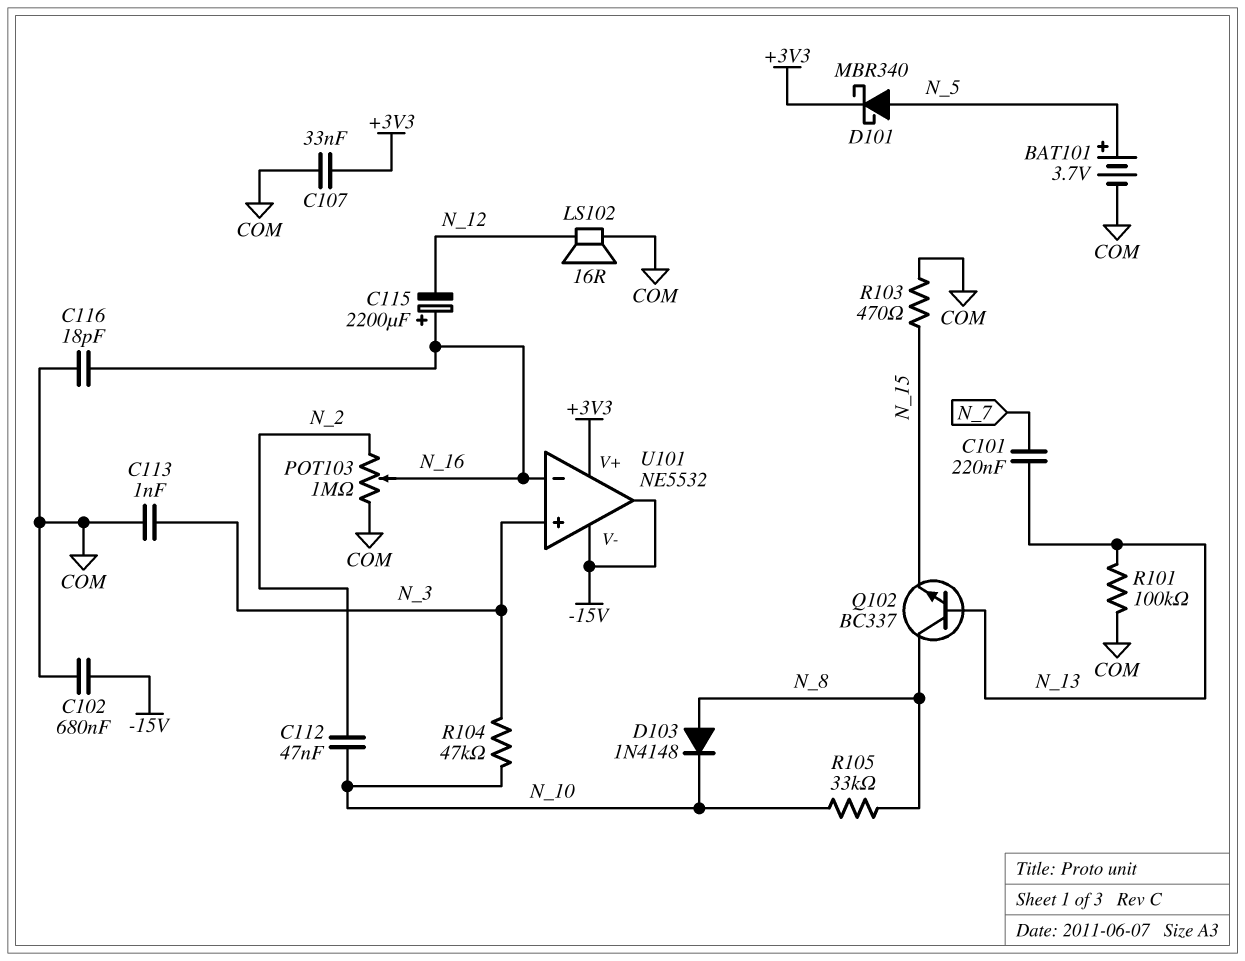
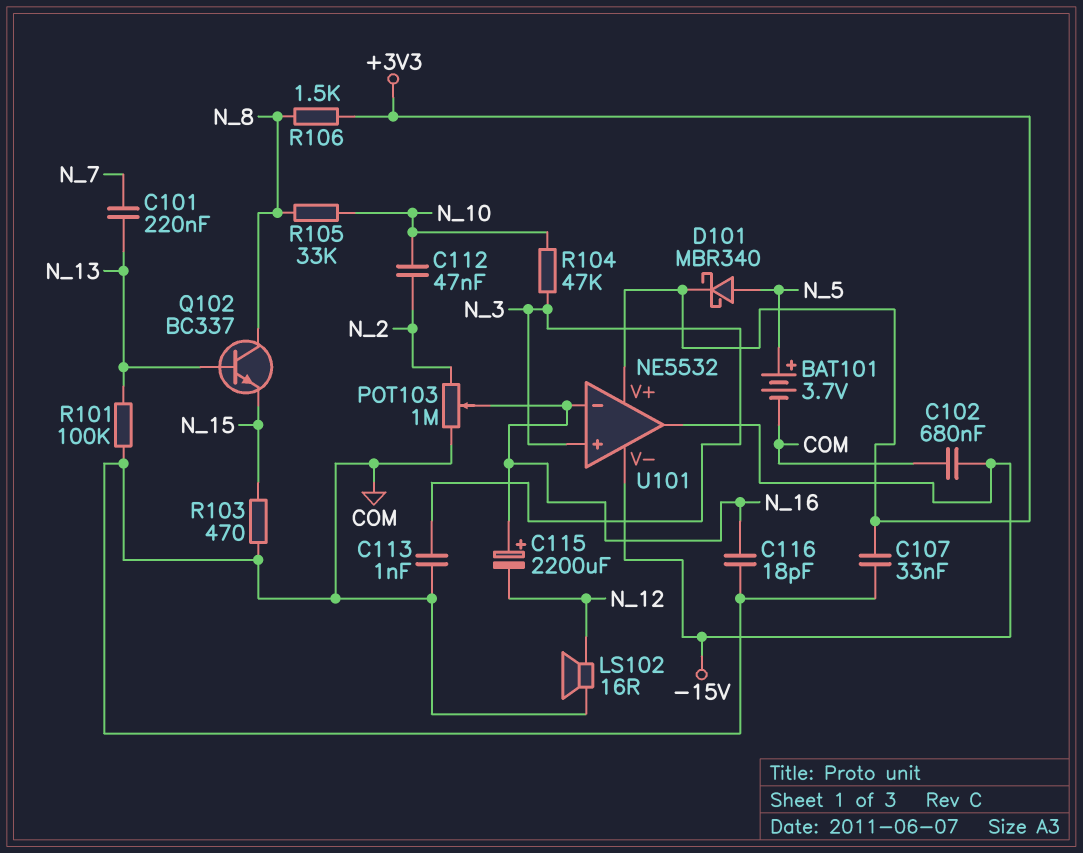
D103: diode 1N4148 (A N_8, K N_10) -> none
R106: none -> 1.5k (+3V3, N_8)

